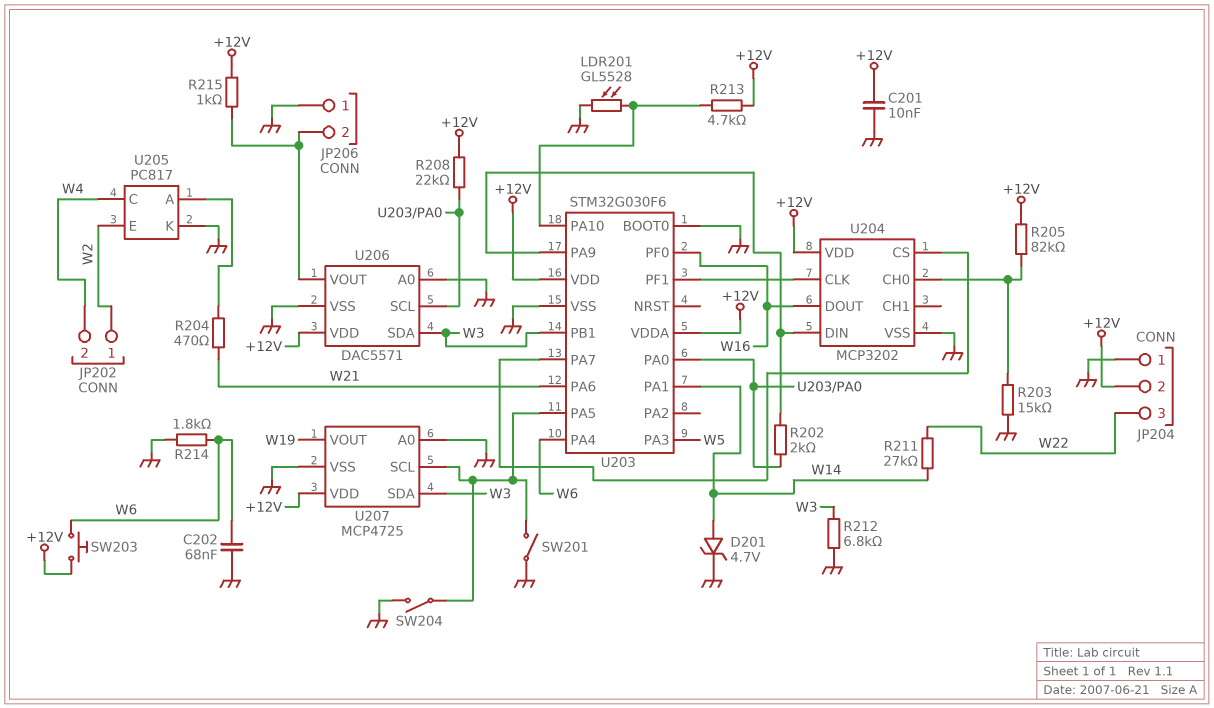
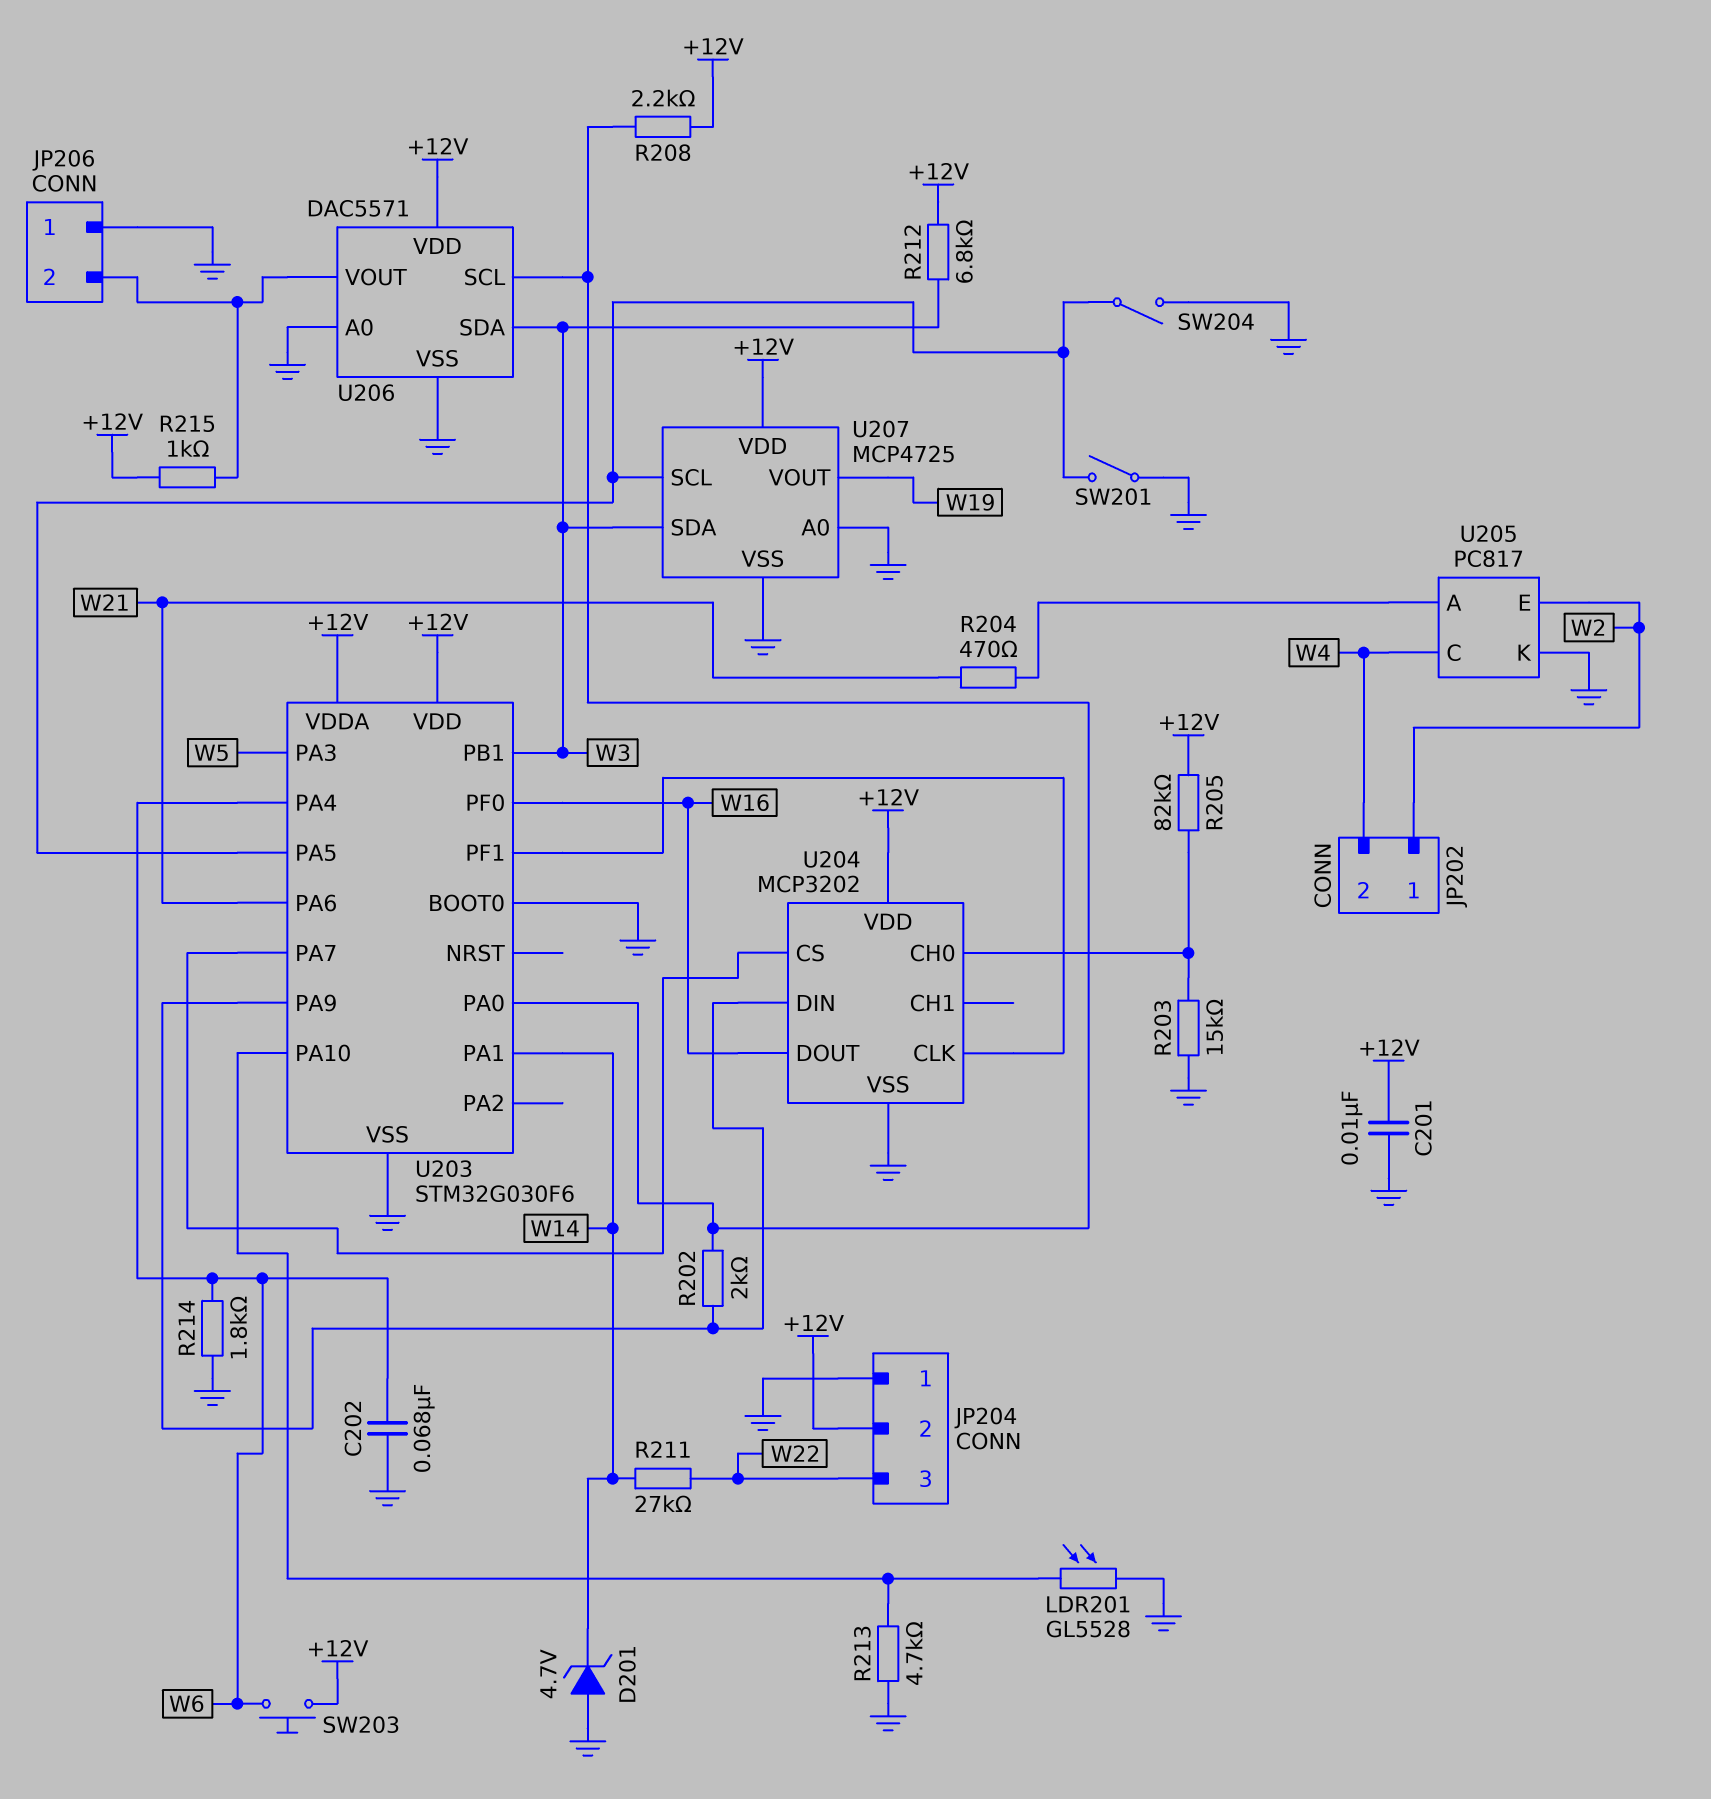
D201: zener 4.7V (A W14, K GND) -> zener 4.7V (A GND, K W14)
R208: 22k (+12V, U203/PA0) -> 2.2k (+12V, U203/PA0)
R212: 6.8k (GND, W3) -> 6.8k (+12V, W3)
R213: 4.7k (+12V, U203/PA10) -> 4.7k (GND, U203/PA10)

